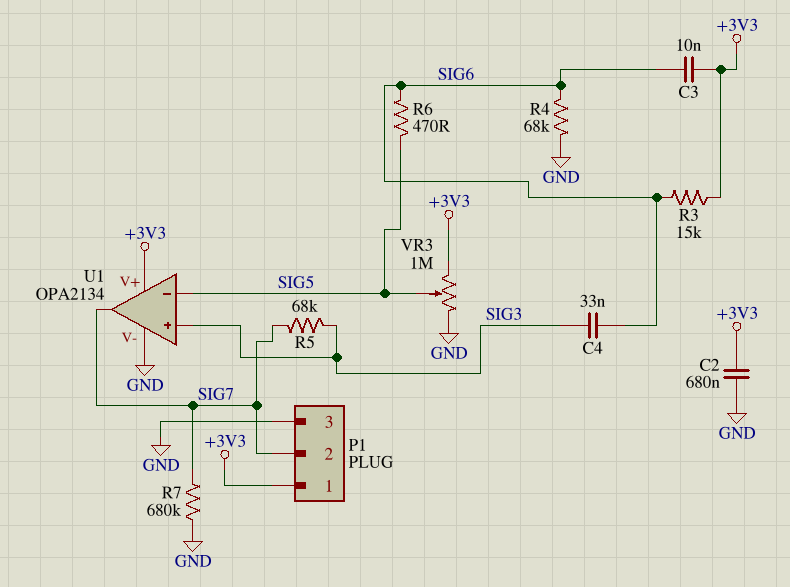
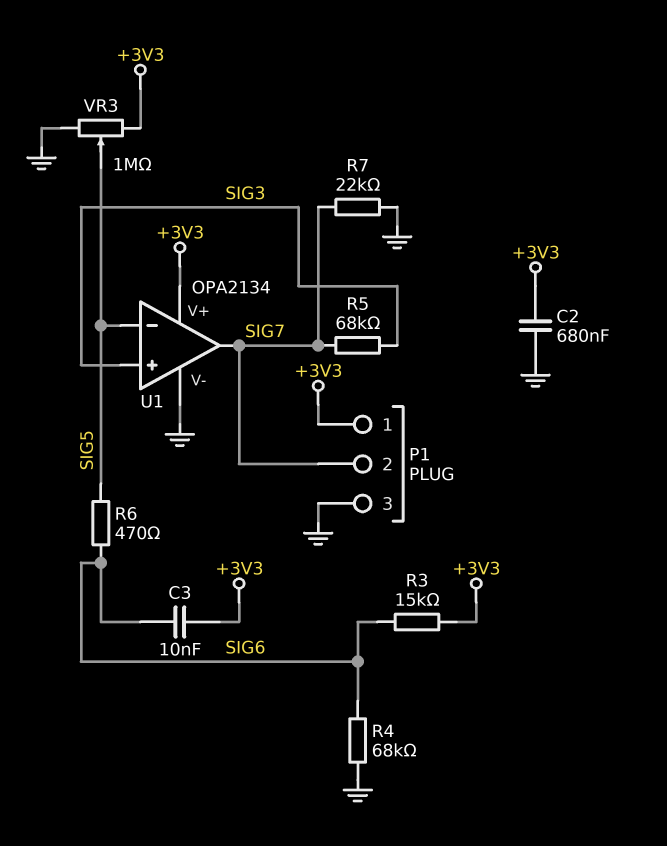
C4: 33nF (SIG3, SIG6) -> none
R7: 680k (GND, SIG7) -> 22k (GND, SIG7)

